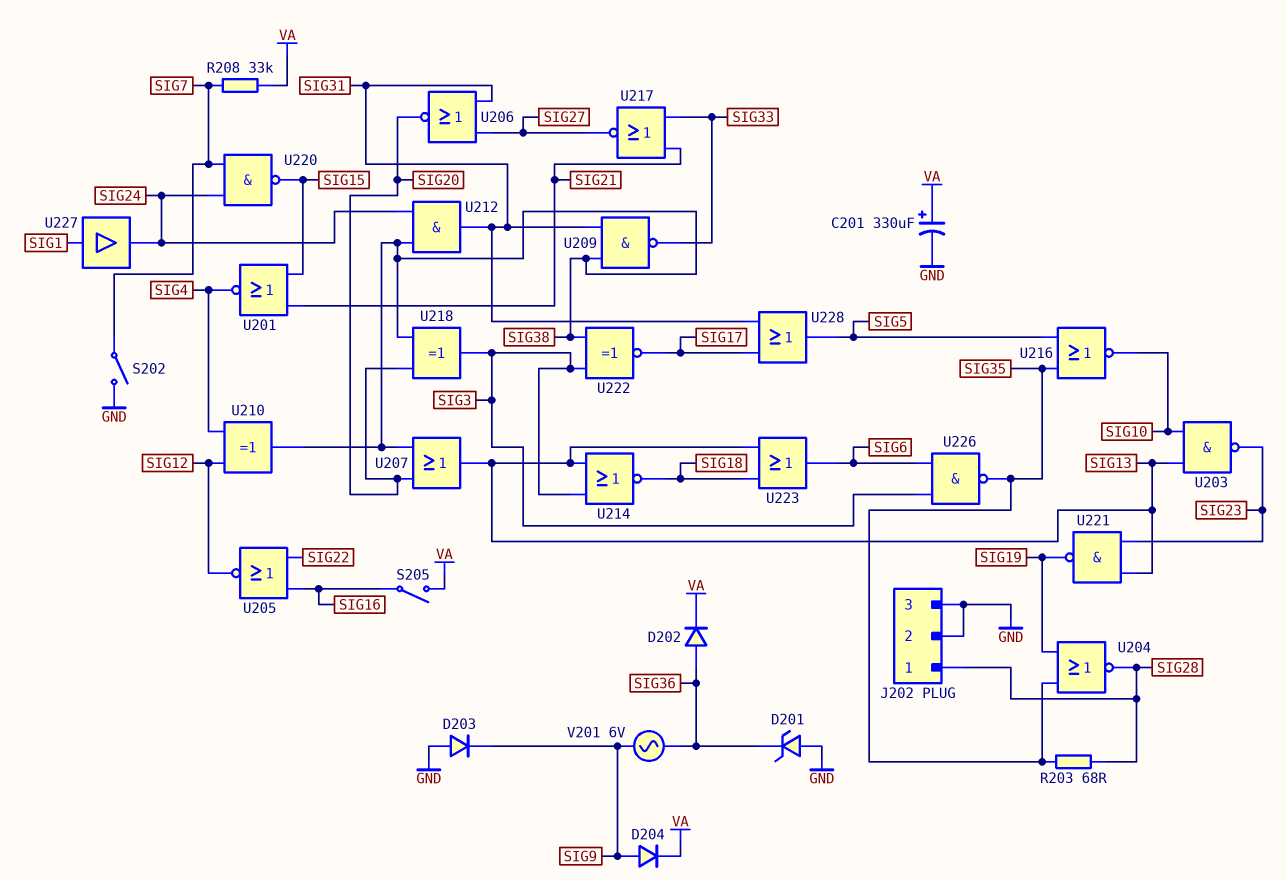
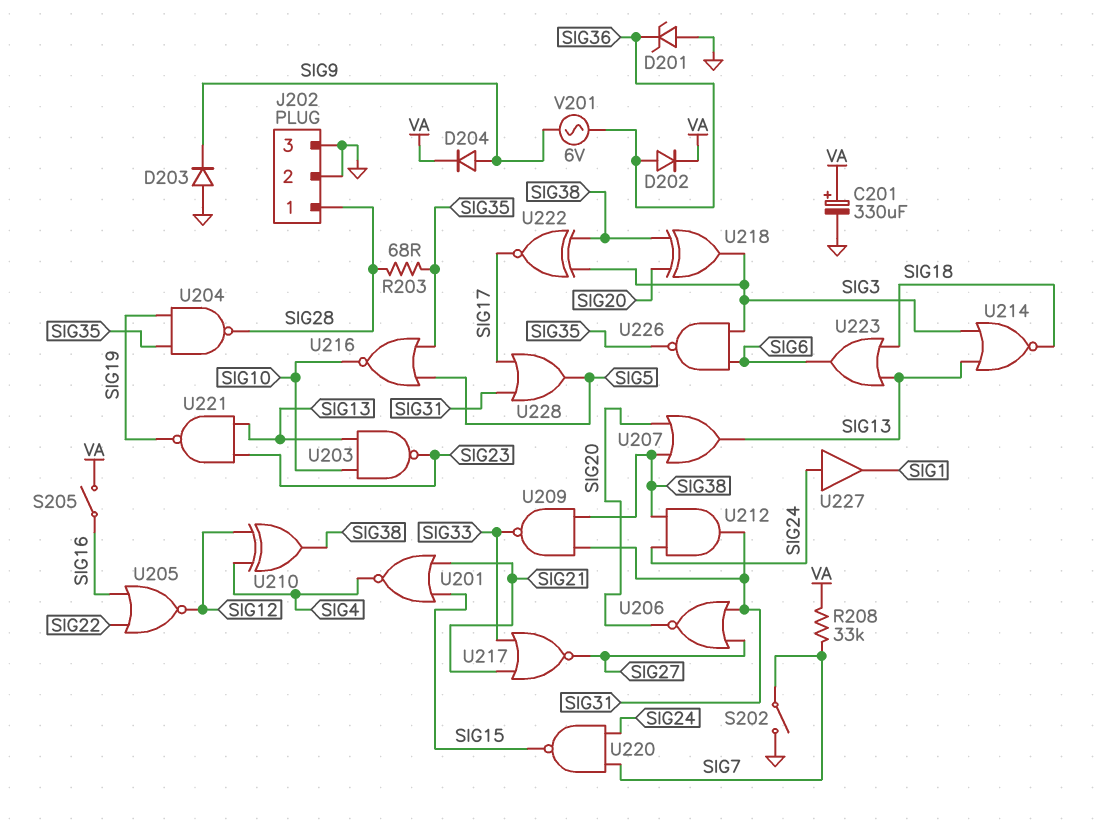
U204: NOR (in SIG19, in SIG35, out SIG28) -> NAND (in SIG19, in SIG35, out SIG28)
U227: buffer (in SIG1, out SIG24) -> buffer (in SIG24, out SIG1)

